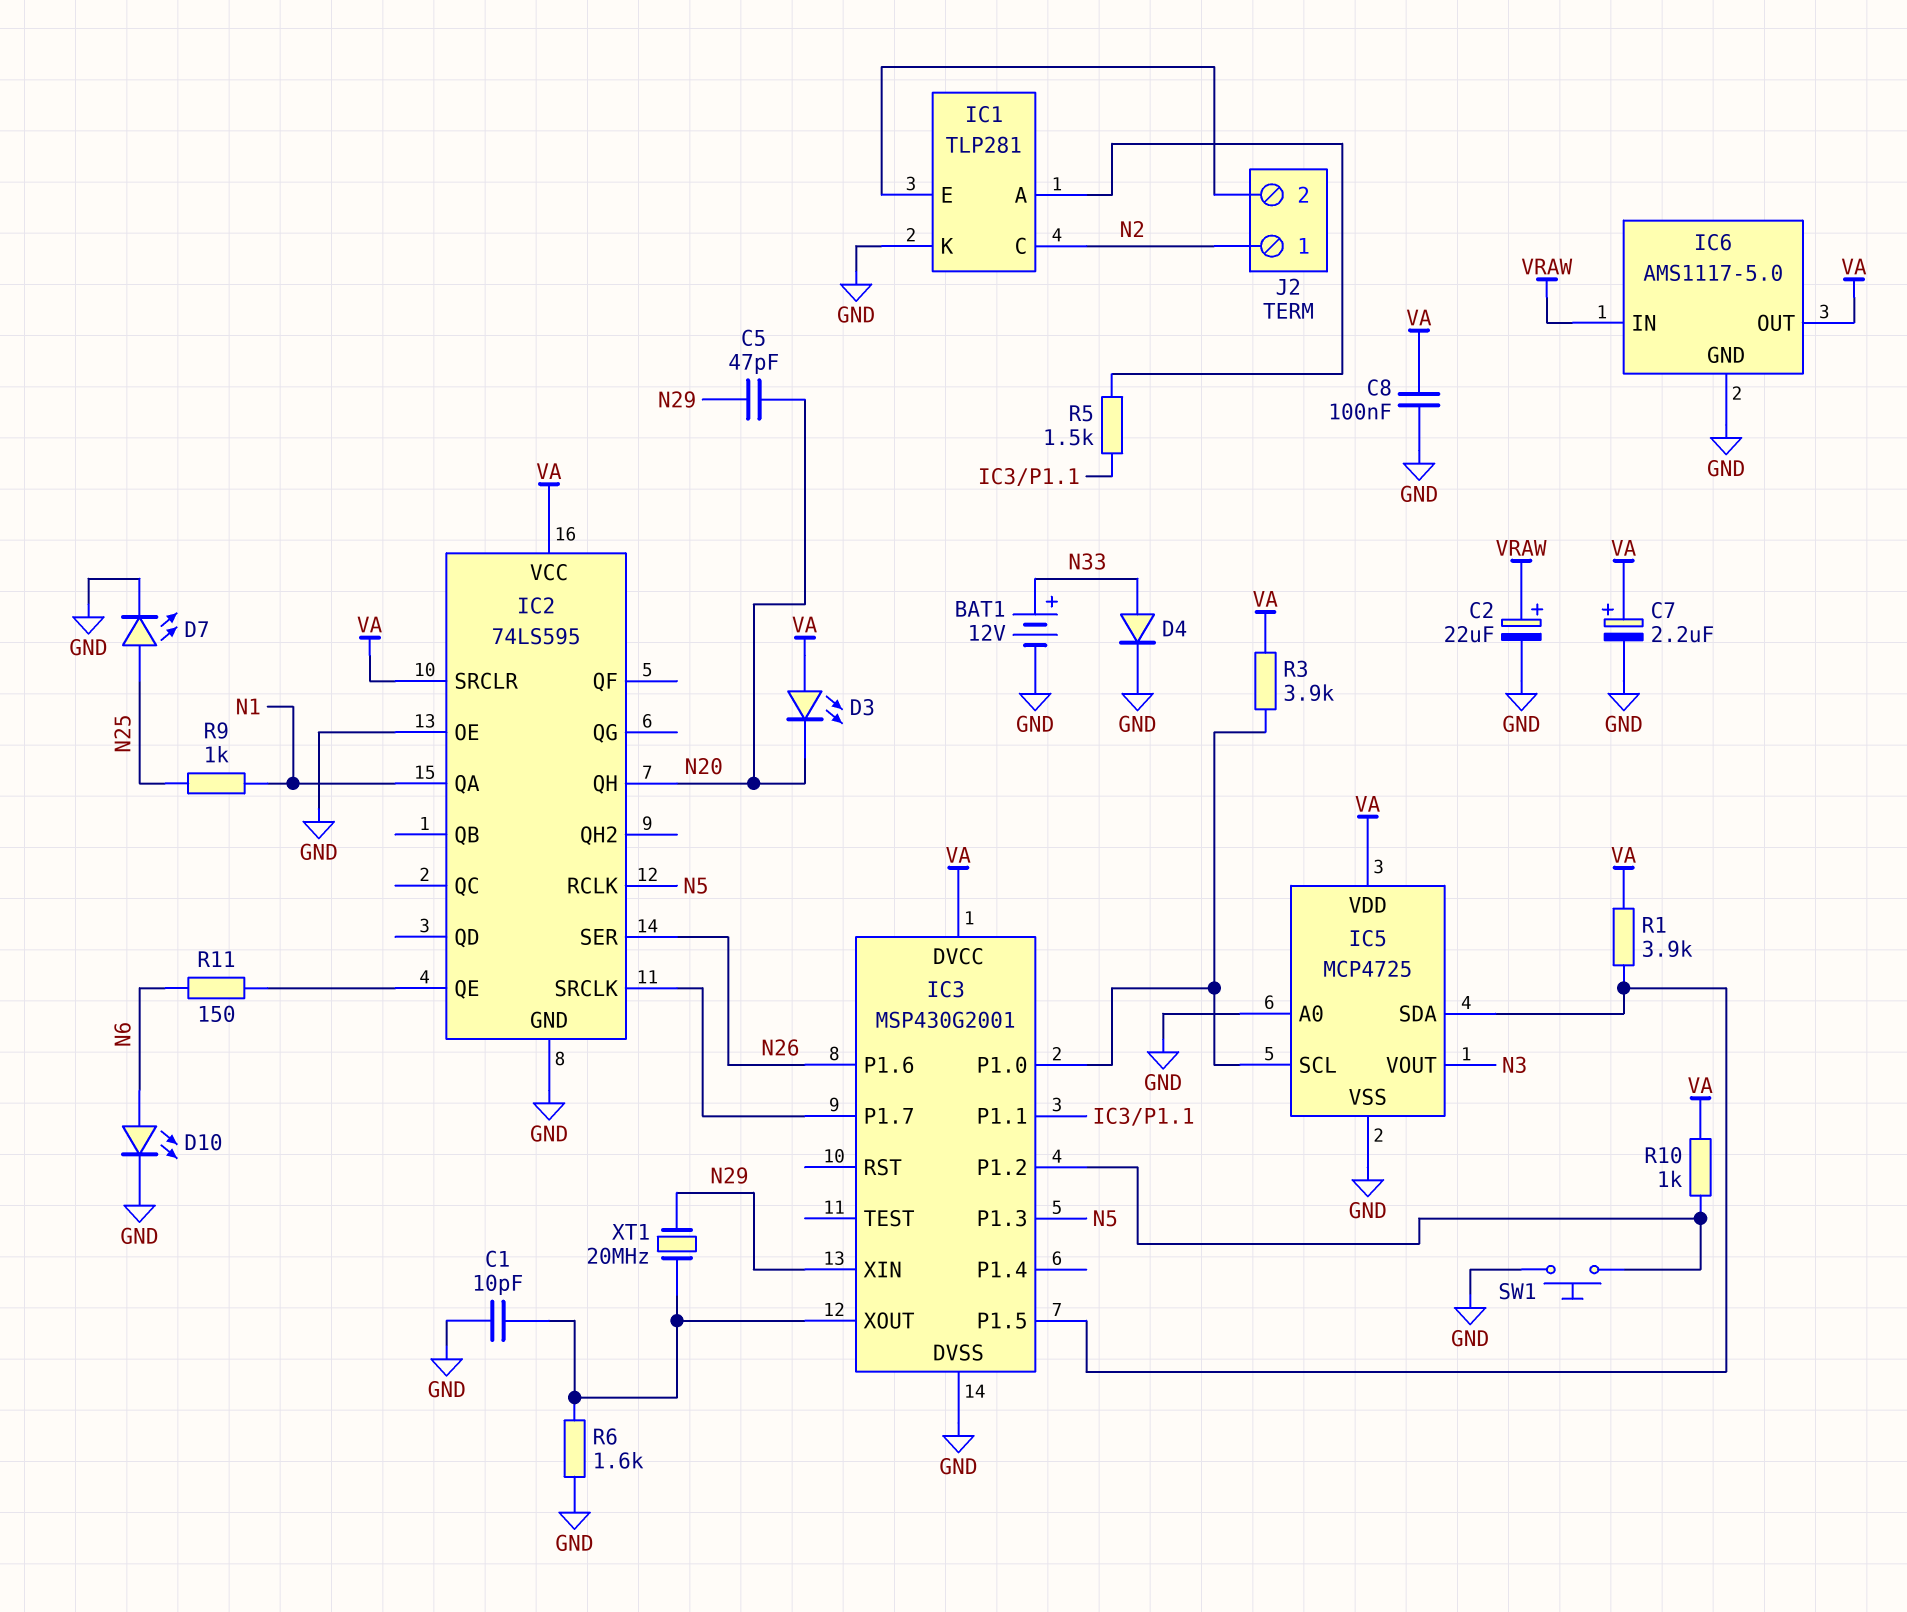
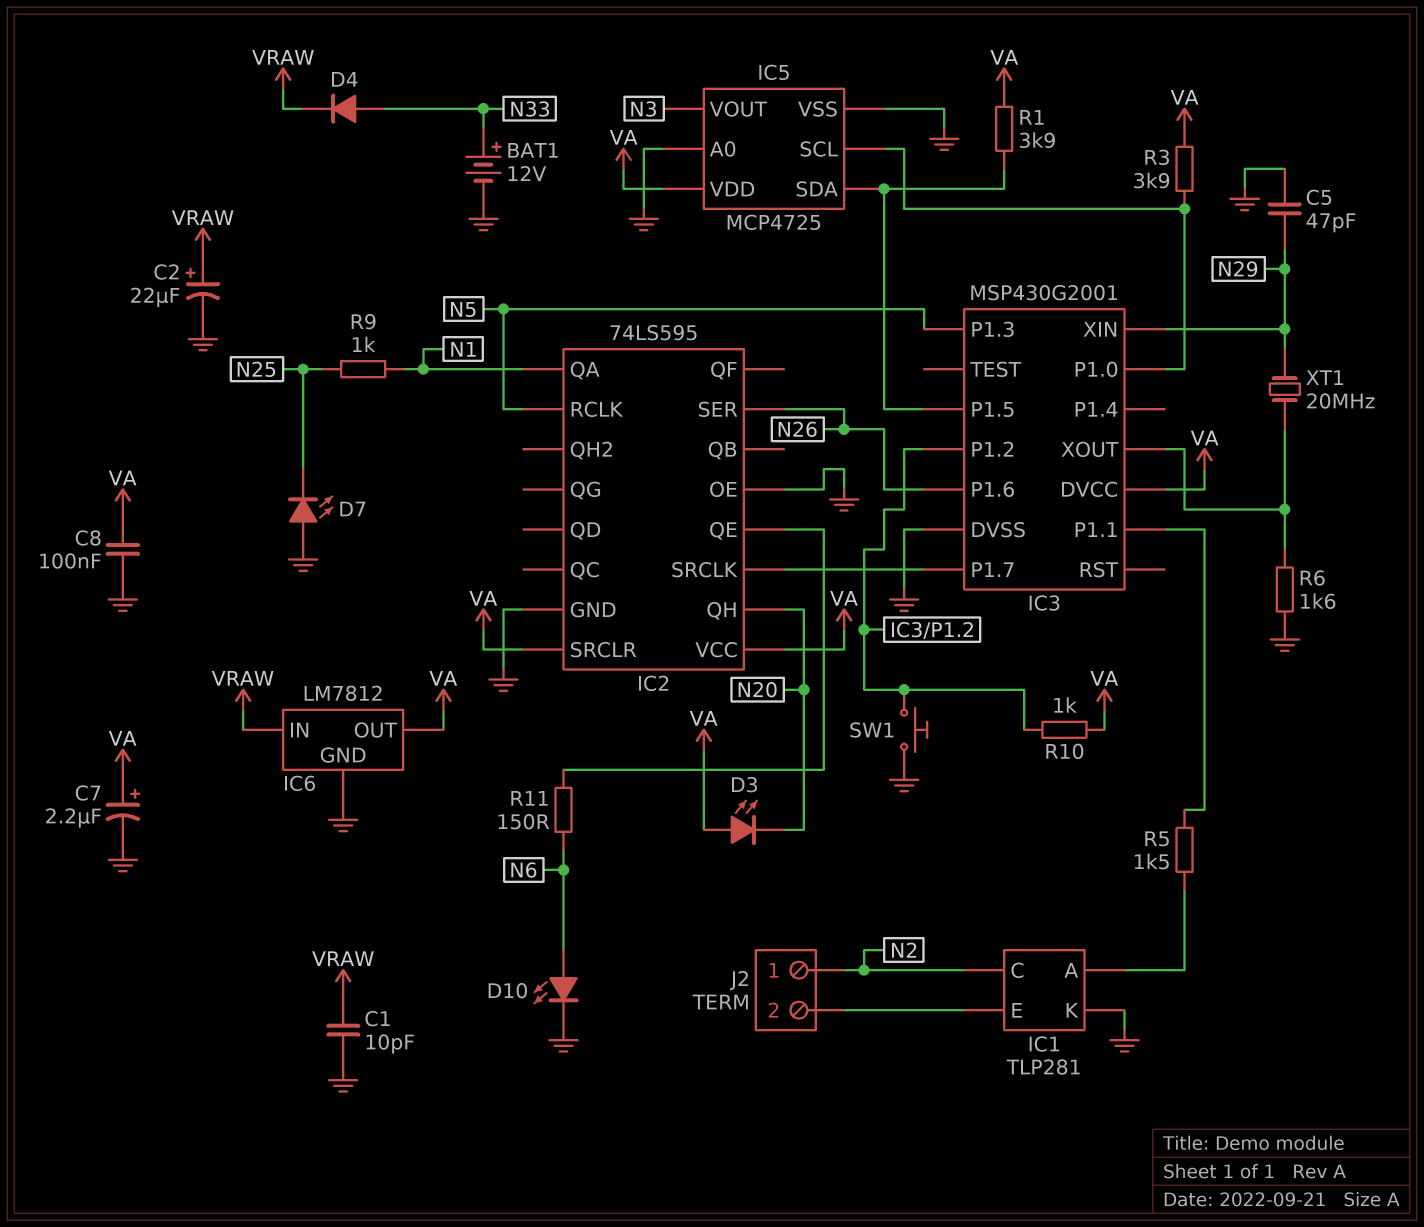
C1: 10pF (GND, IC3/XOUT) -> 10pF (GND, VRAW)
C5: 47pF (N20, N29) -> 47pF (GND, N29)
D4: diode (A N33, K GND) -> diode (A N33, K VRAW)
D7: LED (A N25, K GND) -> LED (A GND, K N25)
IC6: AMS1117-5.0 -> LM7812

